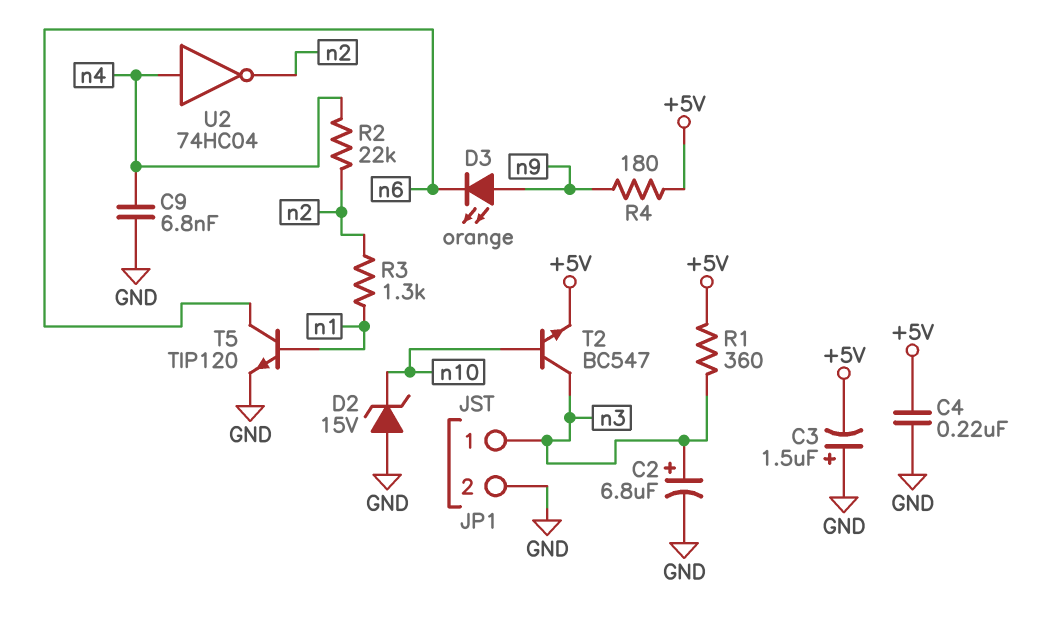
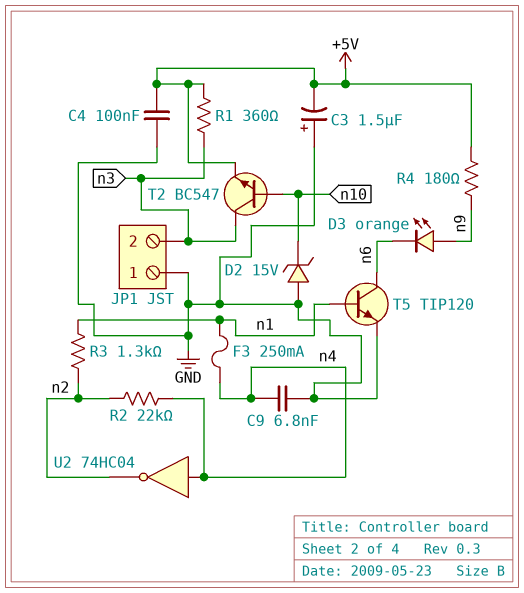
C2: 6.8uF (plus n3, minus GND) -> none
C4: 220nF (+5V, GND) -> 100nF (+5V, GND)
F3: none -> 250mA (n1, n4)
JP1 pin 1: n3 -> GND
JP1 pin 2: GND -> n3

